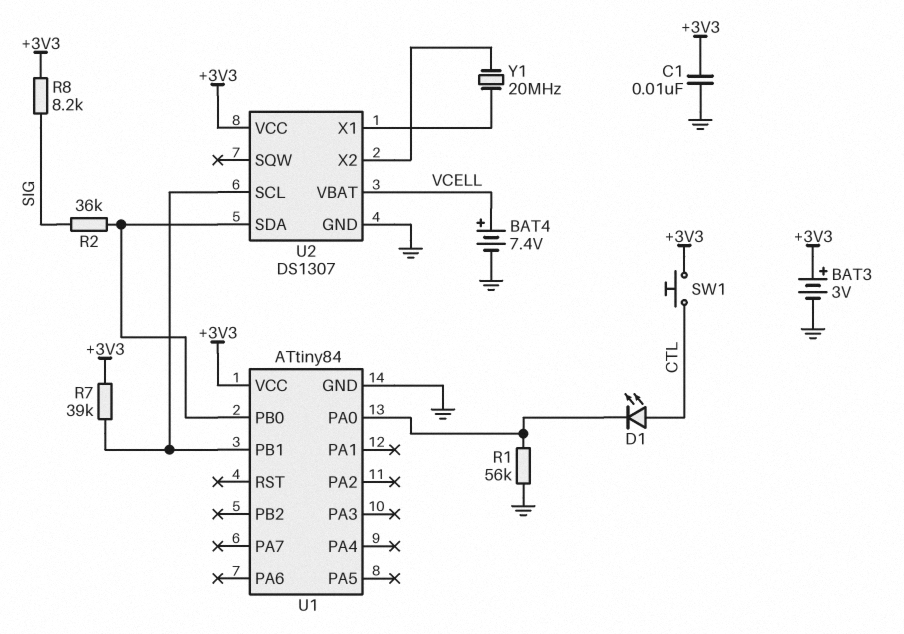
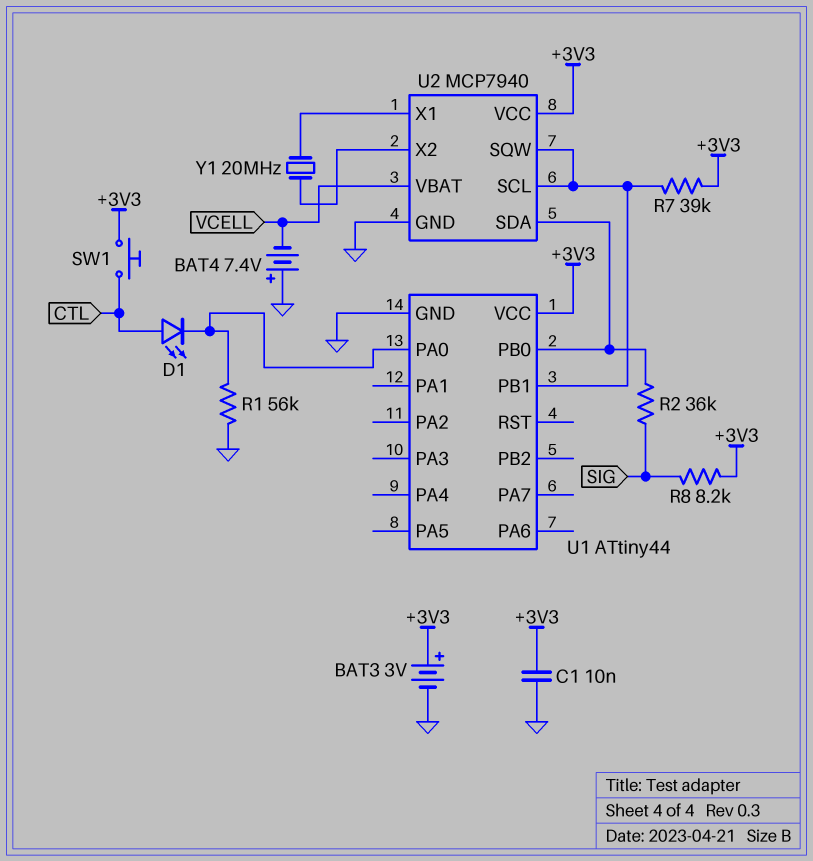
BAT4: 7.4V (plus VCELL, minus GND) -> 7.4V (plus GND, minus VCELL)
U1: ATtiny84 -> ATtiny44
U2: DS1307 -> MCP7940
U2 pin SQW: none -> U1/PB1

